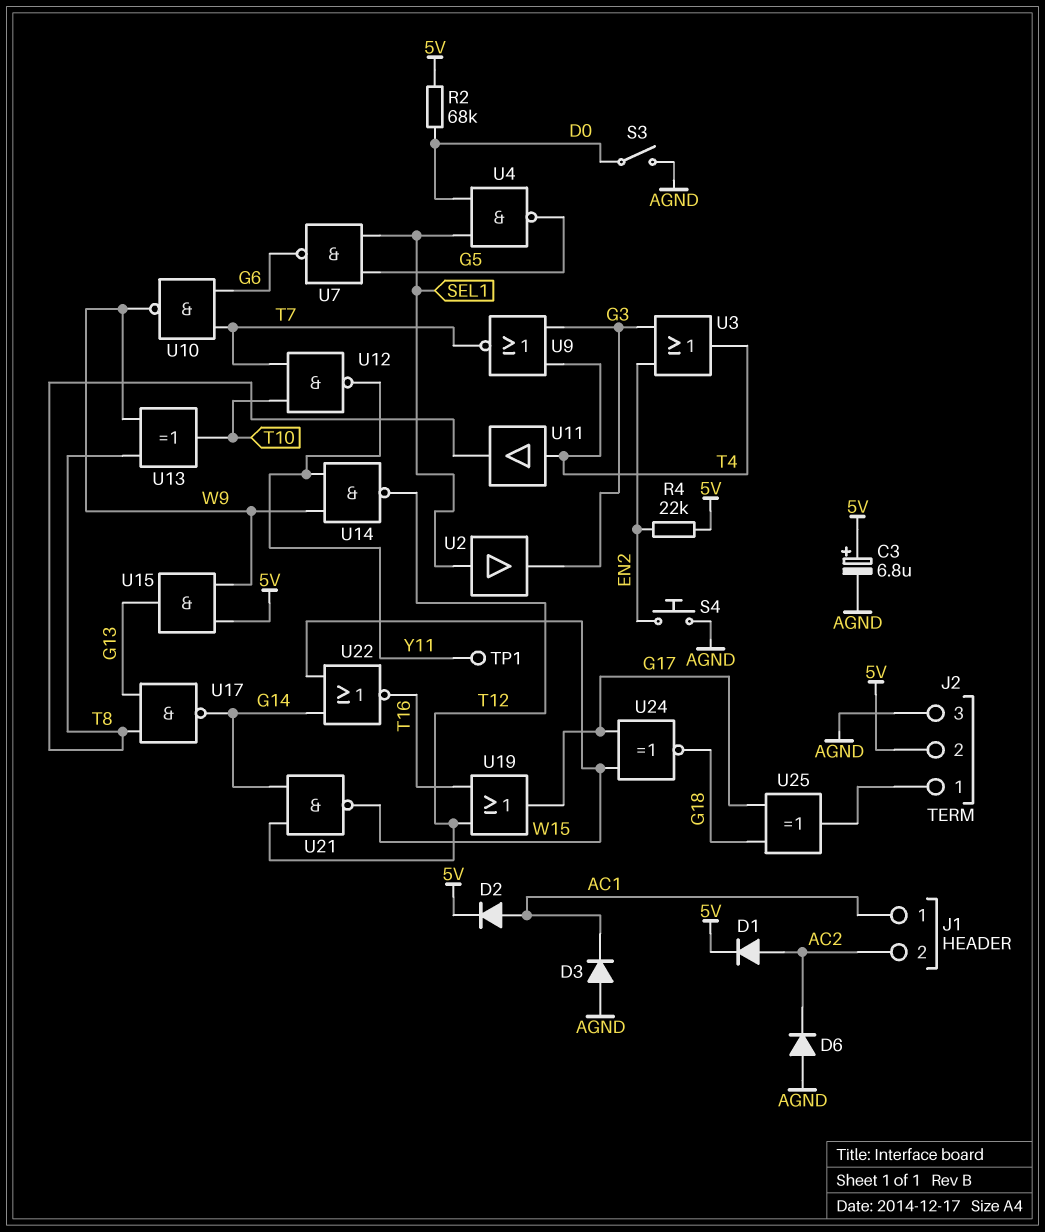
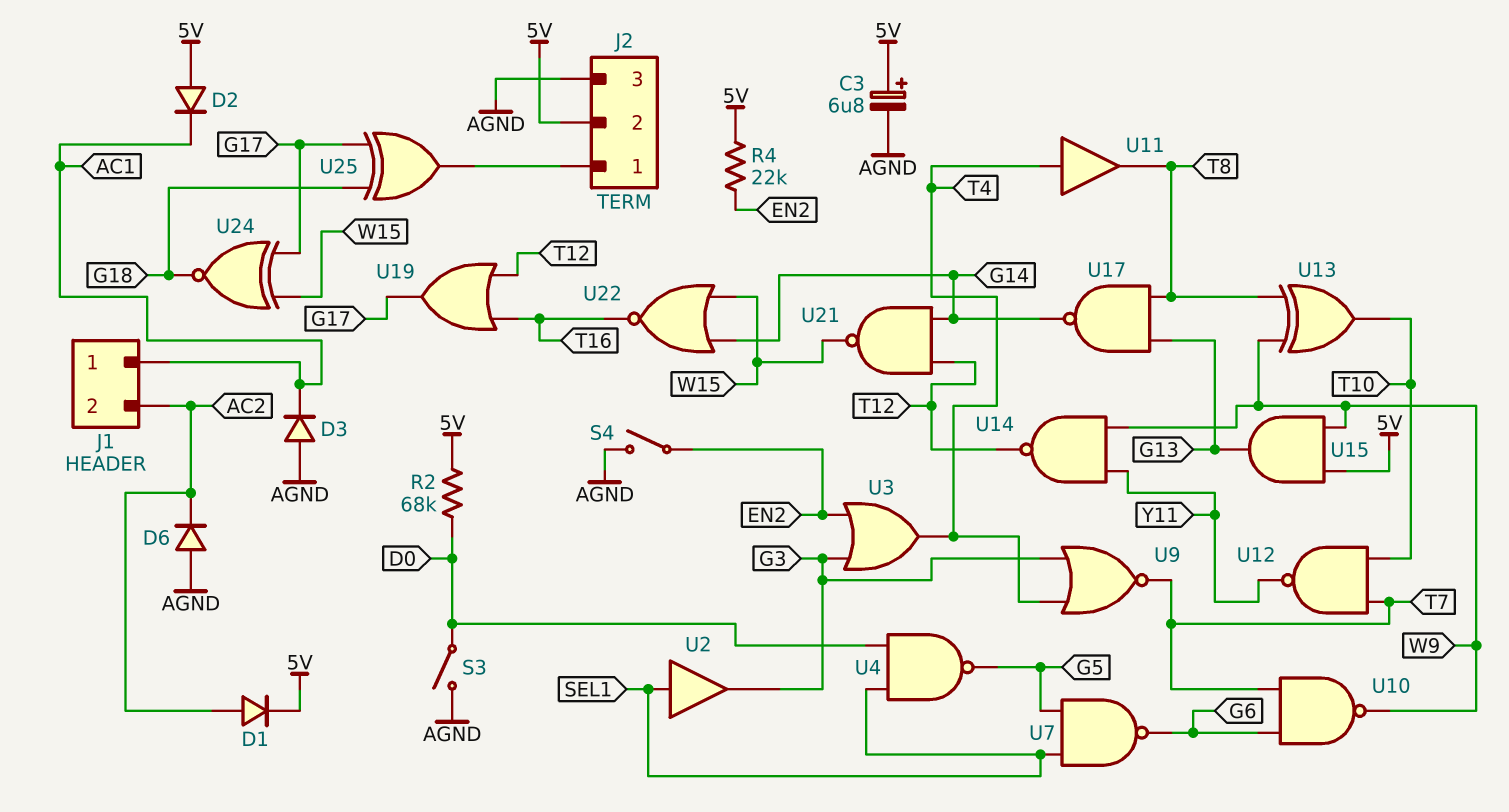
D2: diode (A AC1, K 5V) -> diode (A 5V, K AC1)
S4: button (AGND, EN2) -> switch (AGND, EN2)
TP1: test point (Y11) -> none

